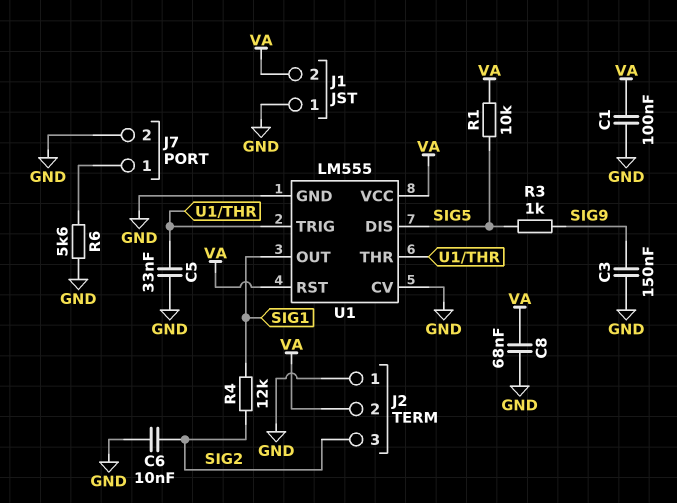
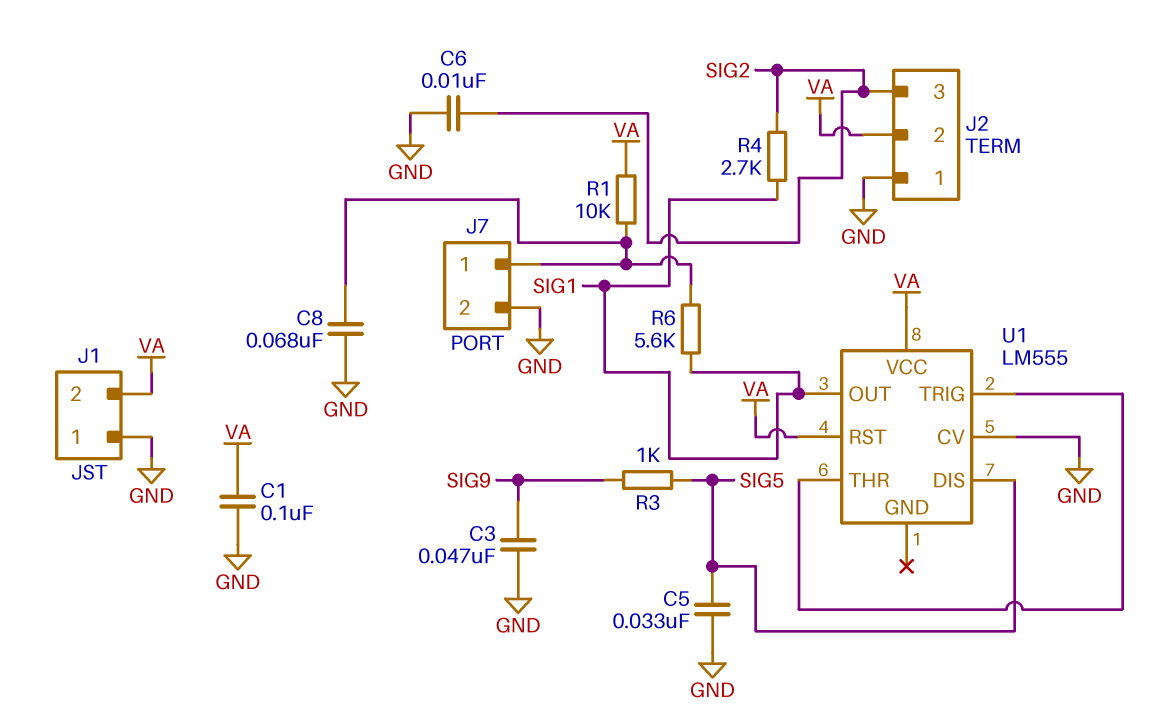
C3: 150nF (GND, SIG9) -> 47nF (GND, SIG9)
C5: 33nF (GND, U1/THR) -> 33nF (GND, SIG5)
C8: 68nF (GND, VA) -> 68nF (GND, J7/1)
R1: 10k (SIG5, VA) -> 10k (J7/1, VA)
R4: 12k (SIG1, SIG2) -> 2.7k (SIG1, SIG2)
R6: 5.6k (GND, J7/1) -> 5.6k (J7/1, SIG1)
U1 pin GND: GND -> none

